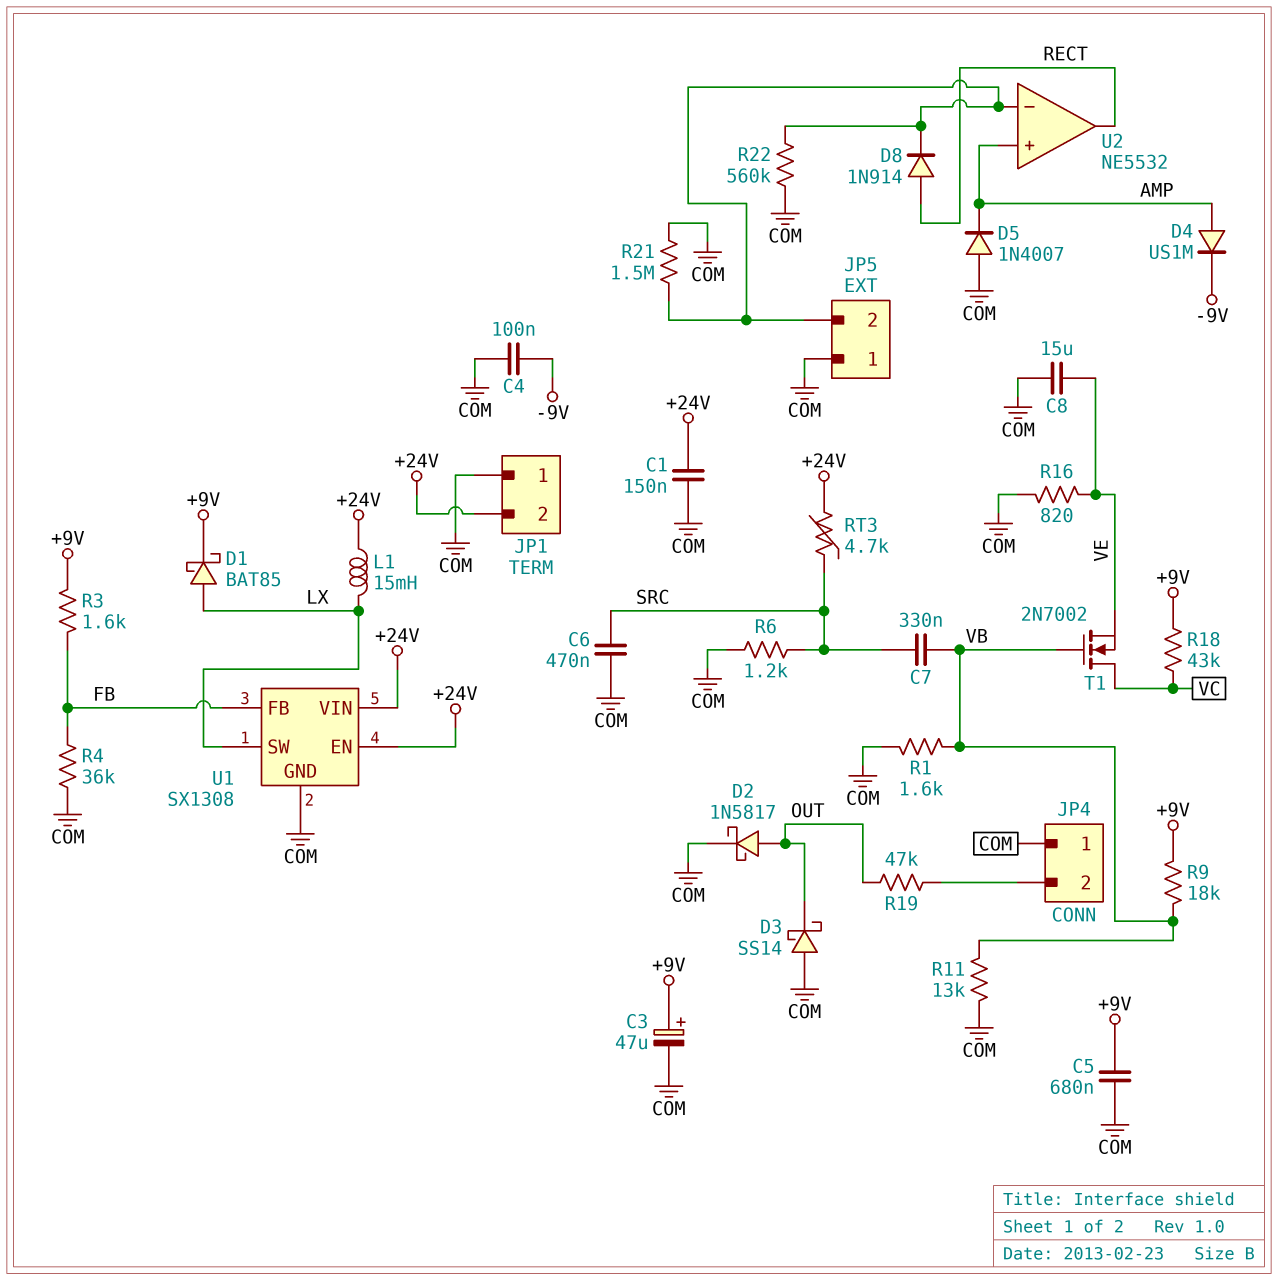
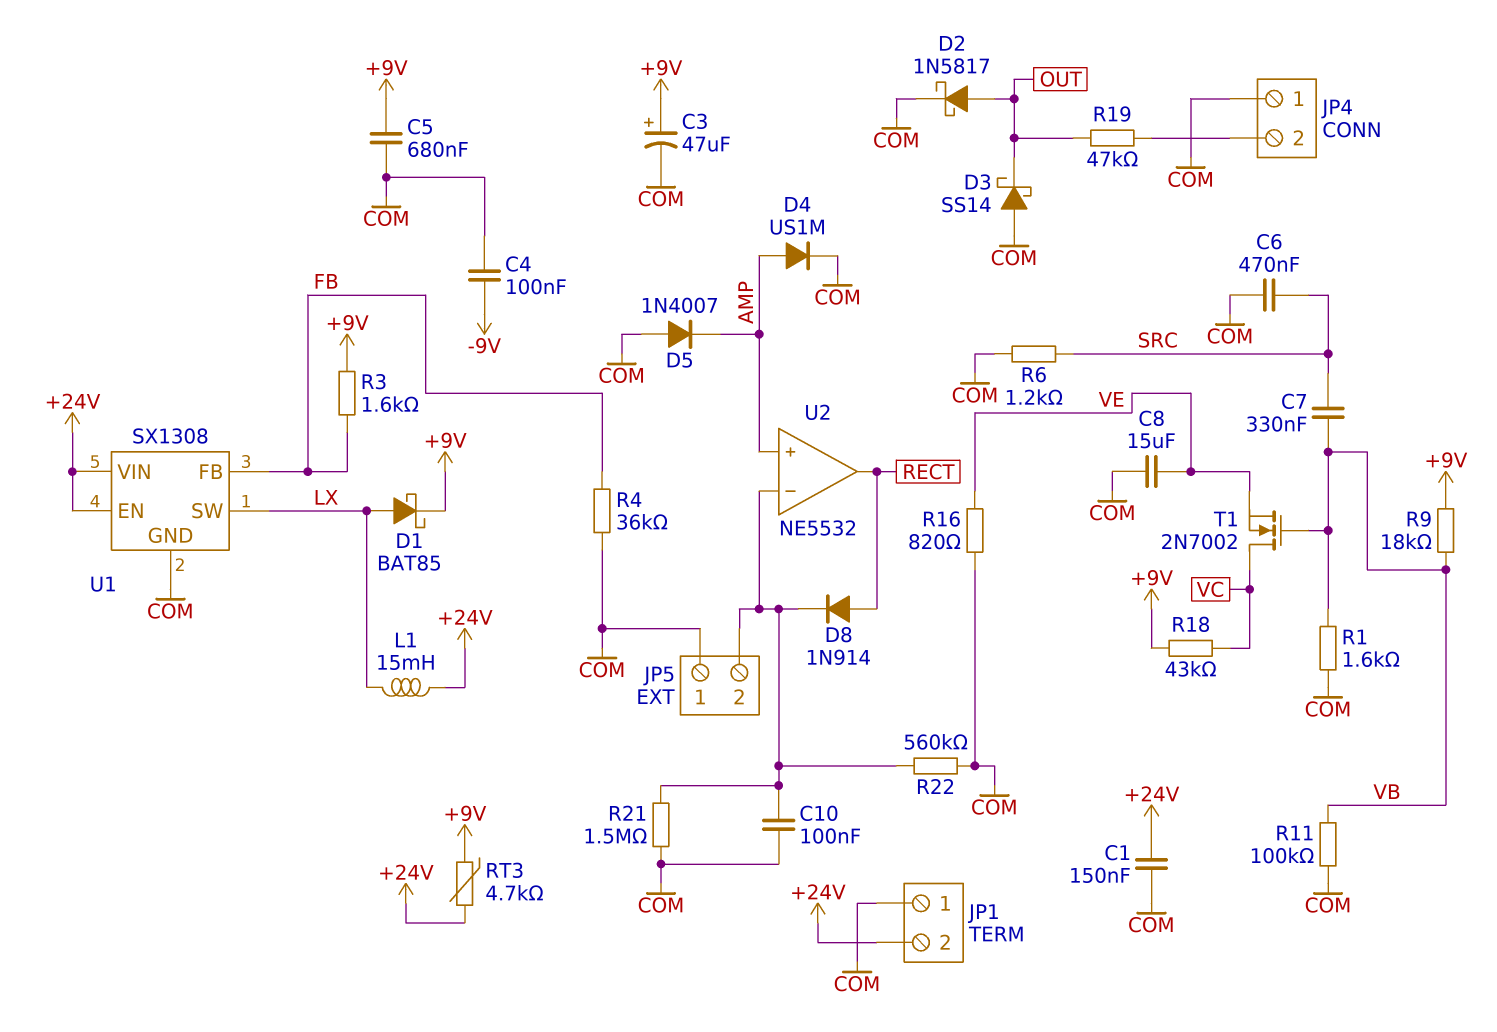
C10: none -> 100nF (COM, JP5/2)
D4: diode US1M (A AMP, K -9V) -> diode US1M (A AMP, K COM)
R11: 13k (COM, VB) -> 100k (COM, VB)
RT3: 4.7k (+24V, SRC) -> 4.7k (+9V, +24V)

